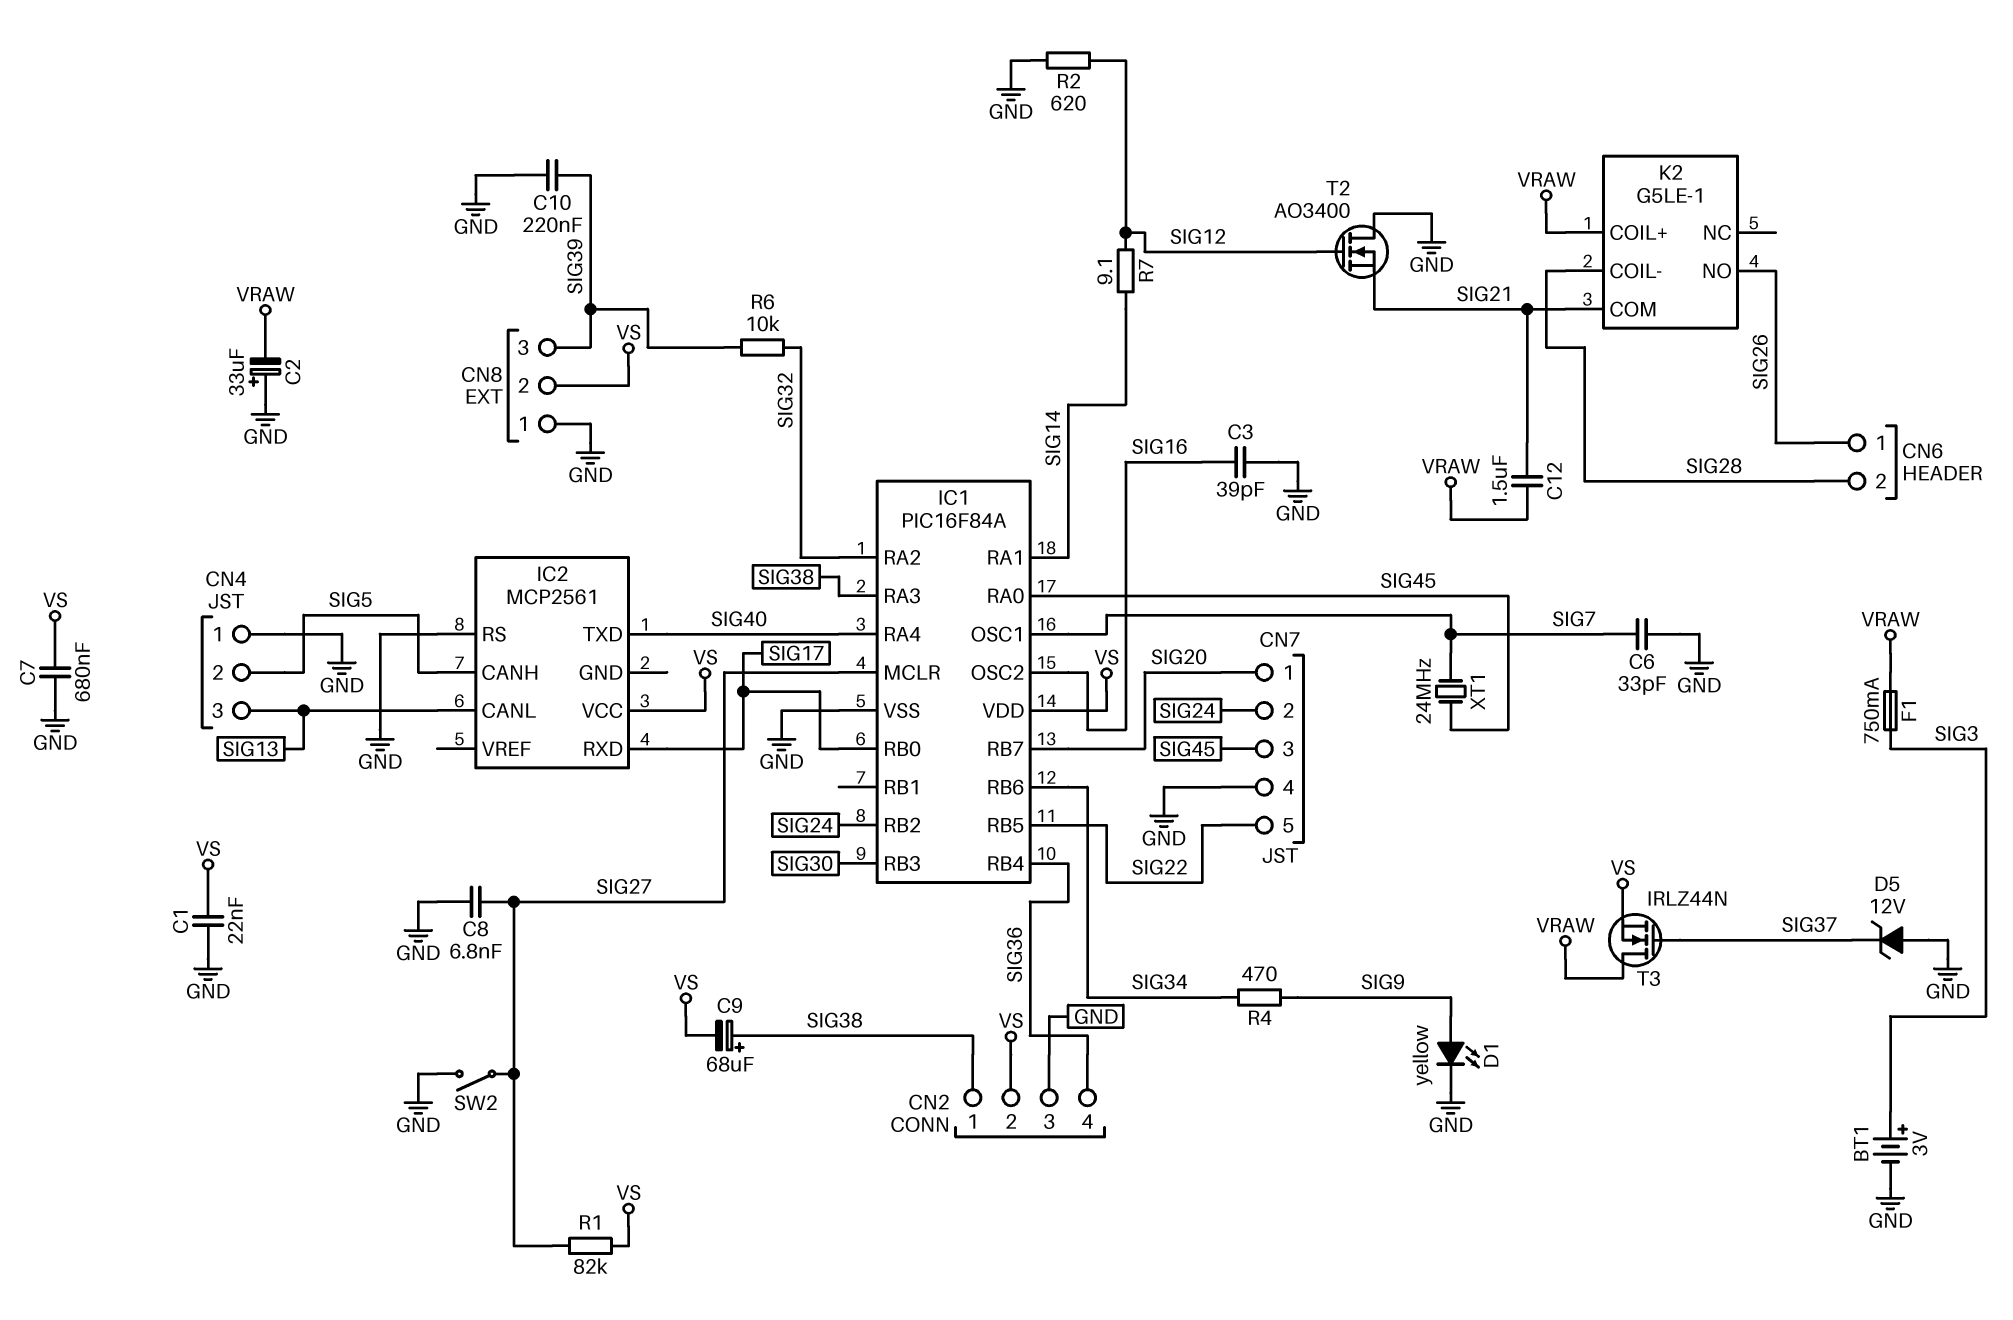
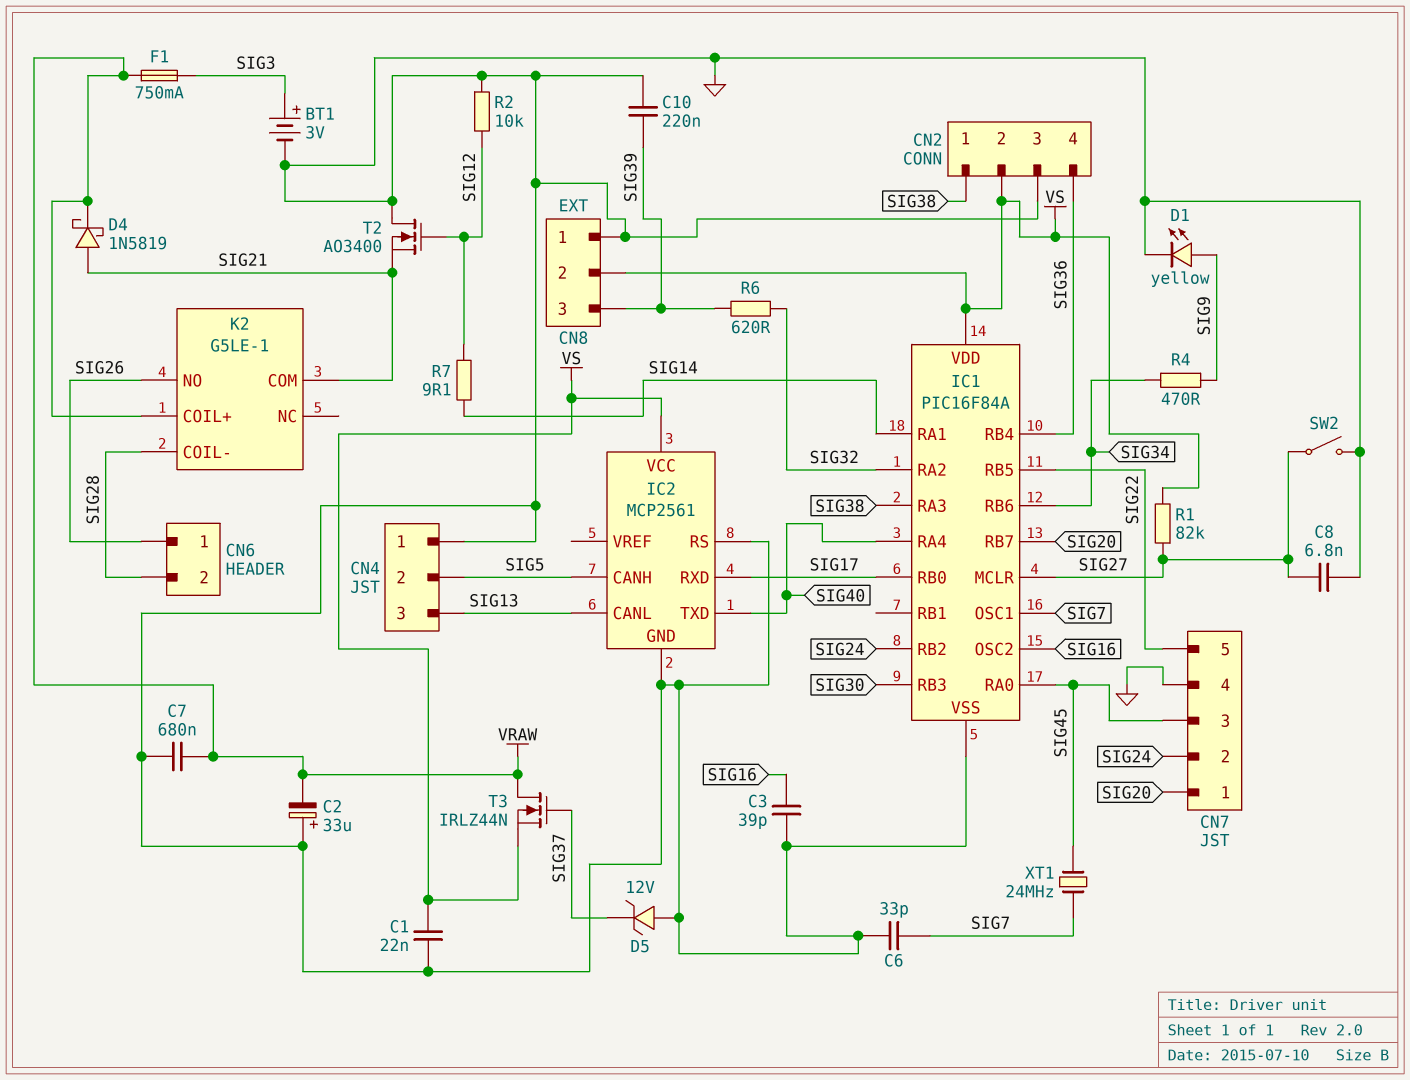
C7: 680nF (GND, VS) -> 680nF (GND, VRAW)
C9: 68uF (plus SIG38, minus VS) -> none
C12: 1.5uF (SIG21, VRAW) -> none
D4: none -> schottky 1N5819 (A SIG21, K VRAW)
IC2 pin GND: none -> GND
R2: 620 (GND, SIG12) -> 10k (GND, SIG12)
R6: 10k (SIG32, SIG39) -> 620 (SIG32, SIG39)

